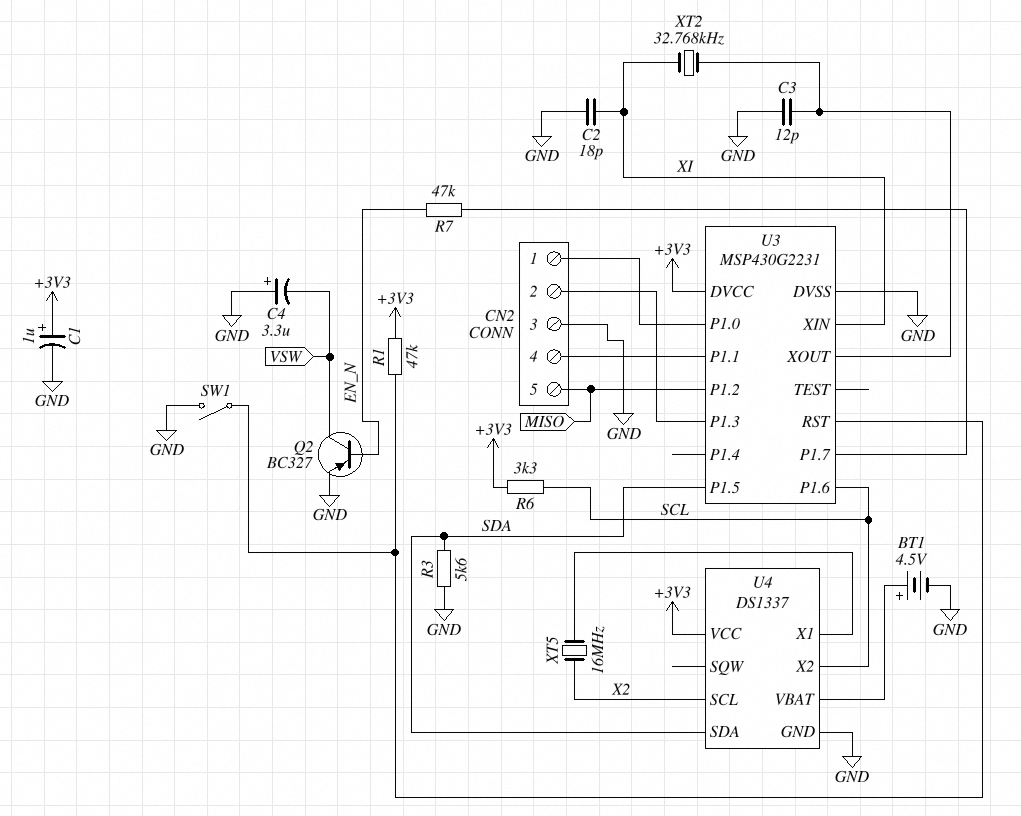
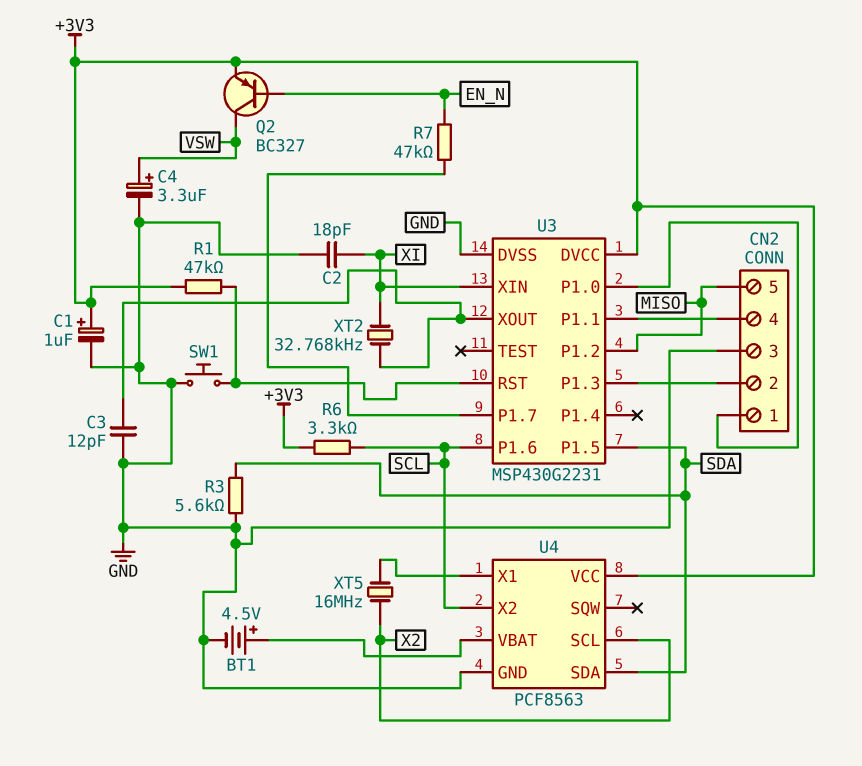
C4: 3.3uF (plus GND, minus VSW) -> 3.3uF (plus VSW, minus GND)
Q2: PNP BC327 (B EN_N, C VSW, E GND) -> PNP BC327 (B EN_N, C VSW, E +3V3)
SW1: switch (GND, U3/RST) -> button (GND, U3/RST)
U4: DS1337 -> PCF8563

